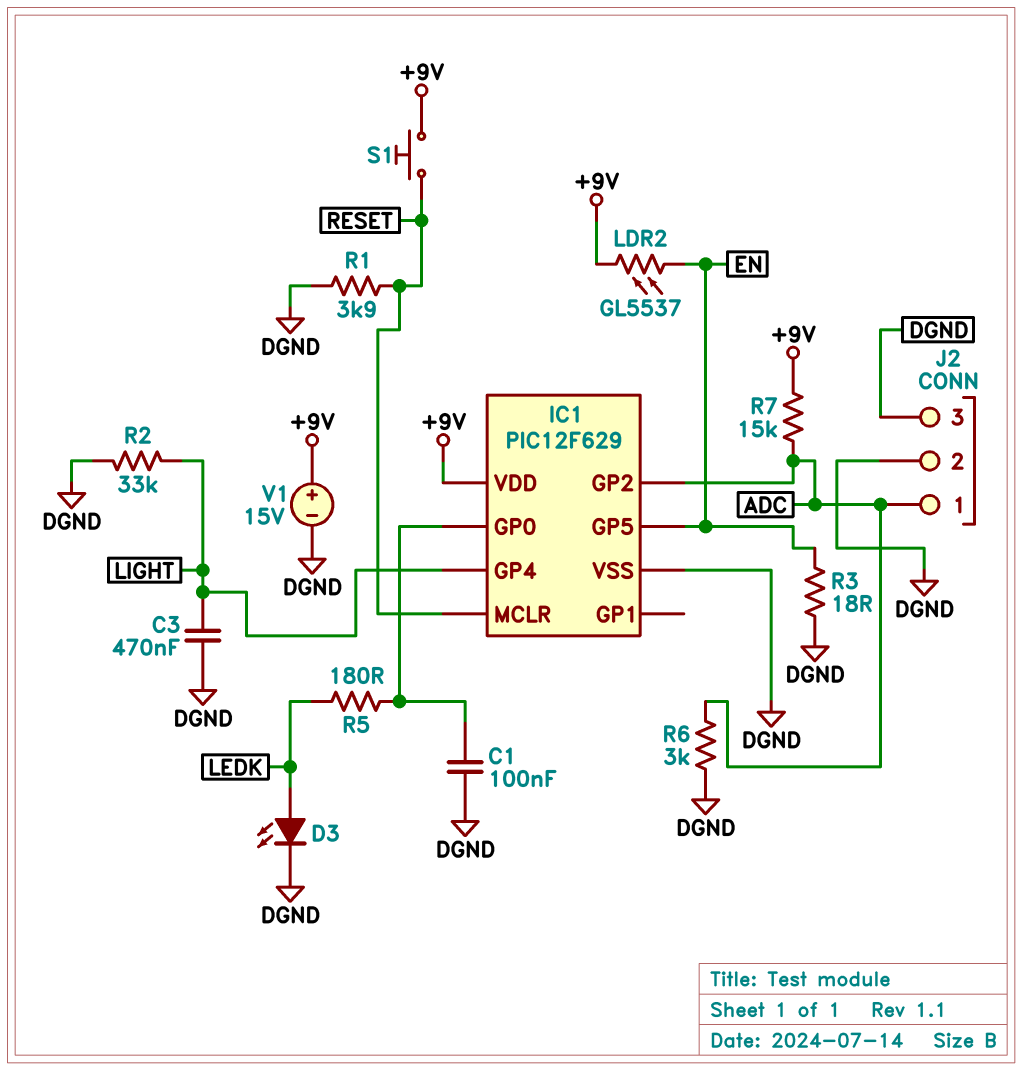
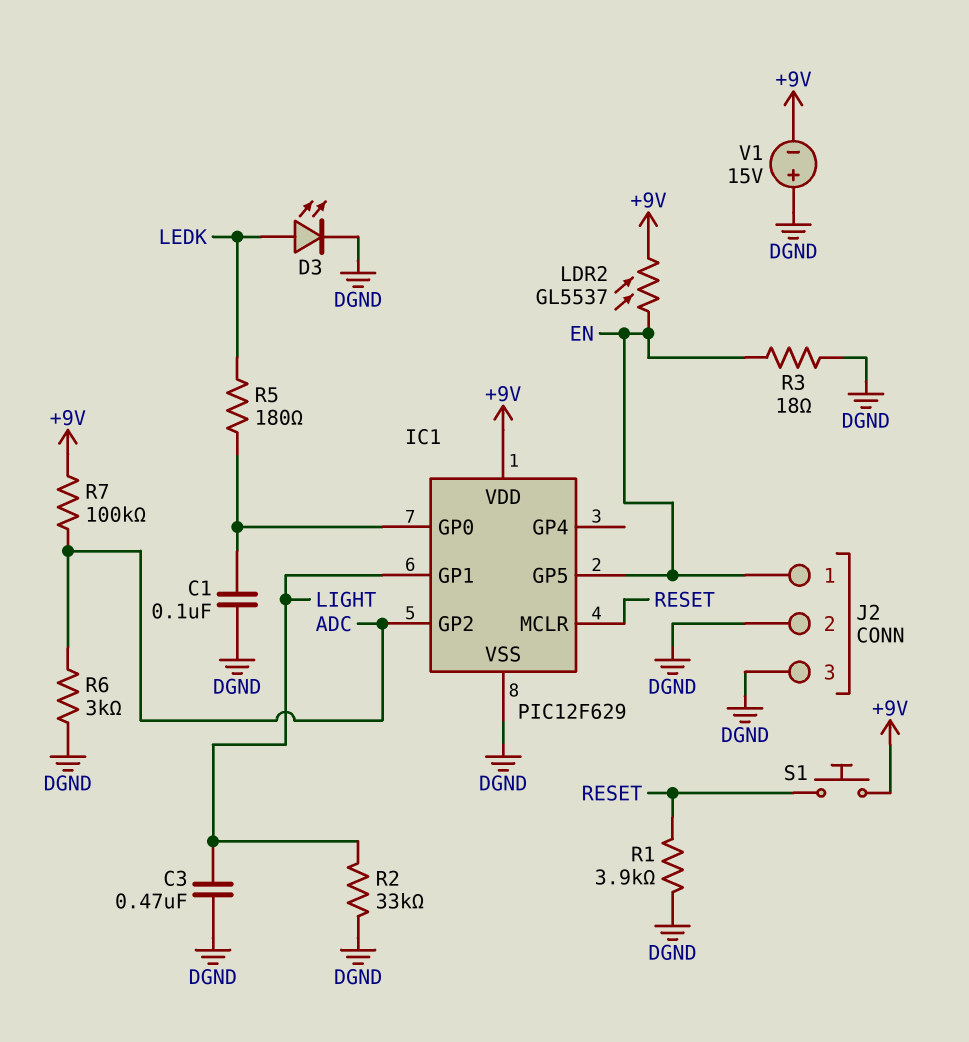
IC1 pin GP1: none -> LIGHT
IC1 pin GP4: LIGHT -> none
J2 pin 1: ADC -> EN
R7: 15k (+9V, ADC) -> 100k (+9V, ADC)
V1: 15V (plus +9V, minus DGND) -> 15V (plus DGND, minus +9V)

